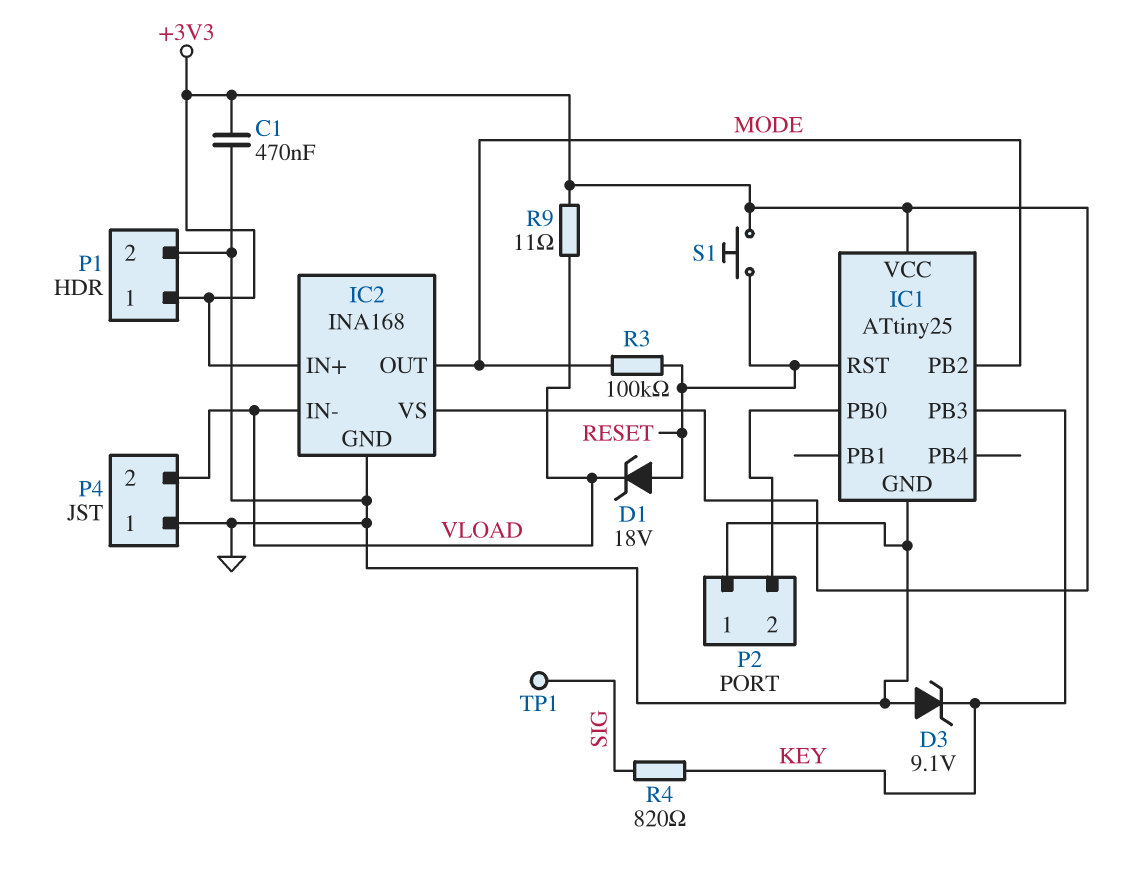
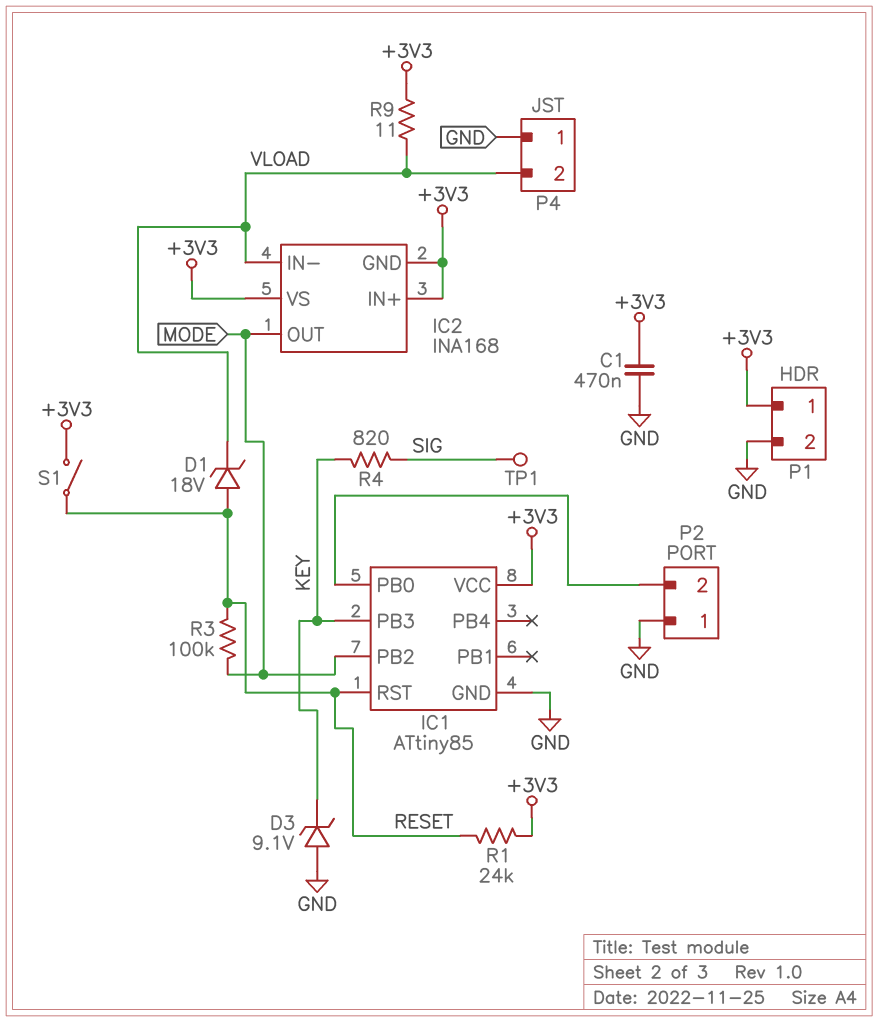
IC1: ATtiny25 -> ATtiny85
IC2 pin GND: GND -> +3V3
R1: none -> 24k (+3V3, RESET)
S1: button (+3V3, RESET) -> switch (+3V3, RESET)

